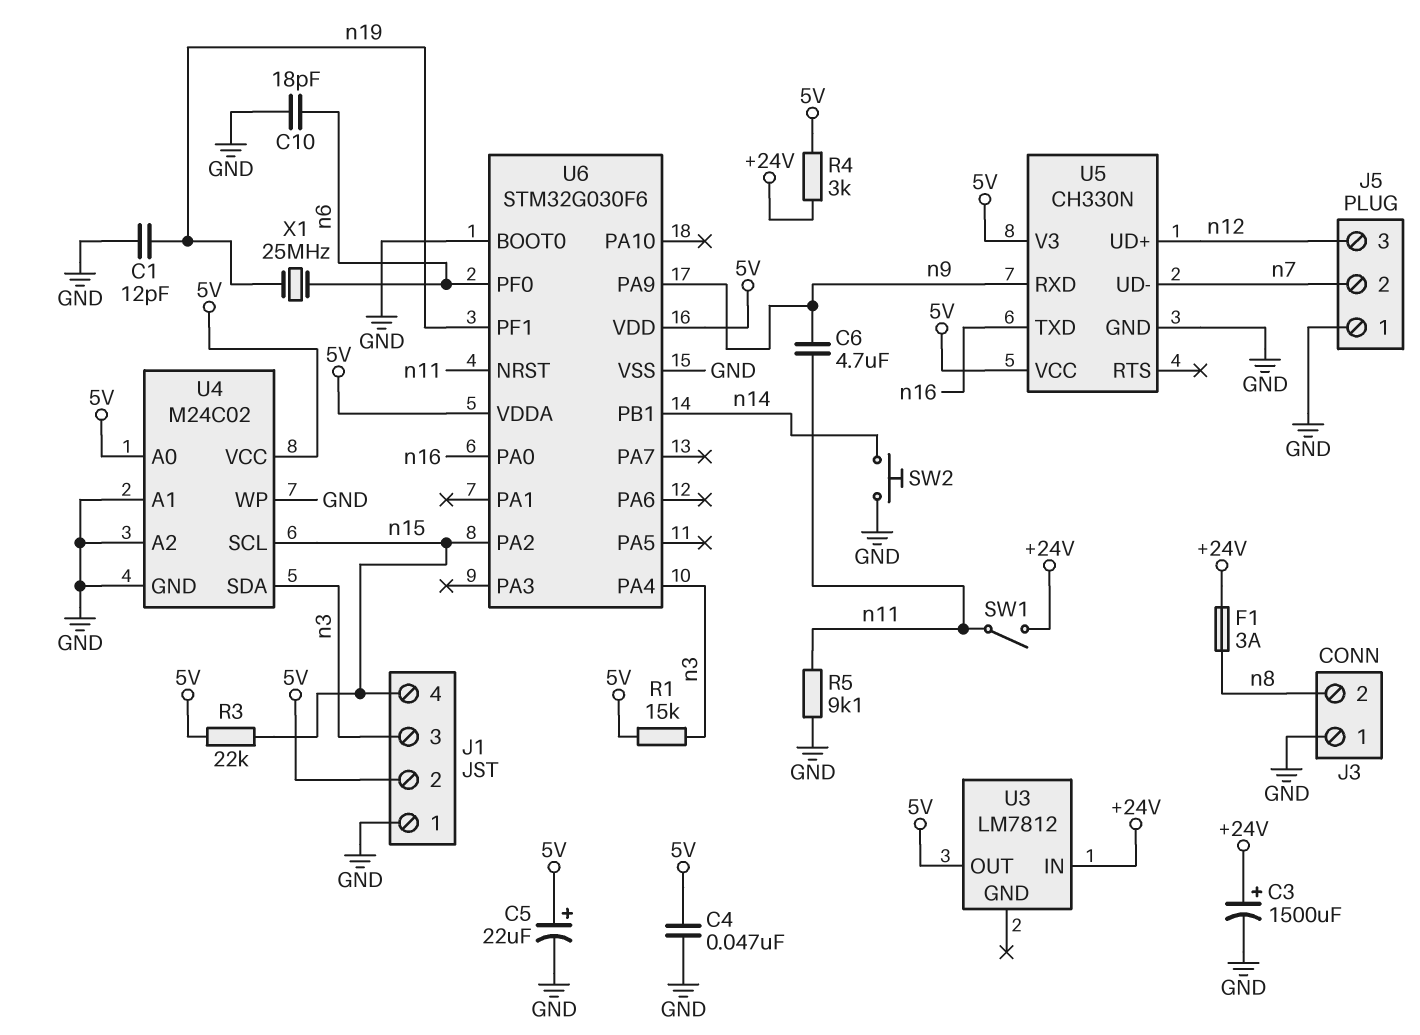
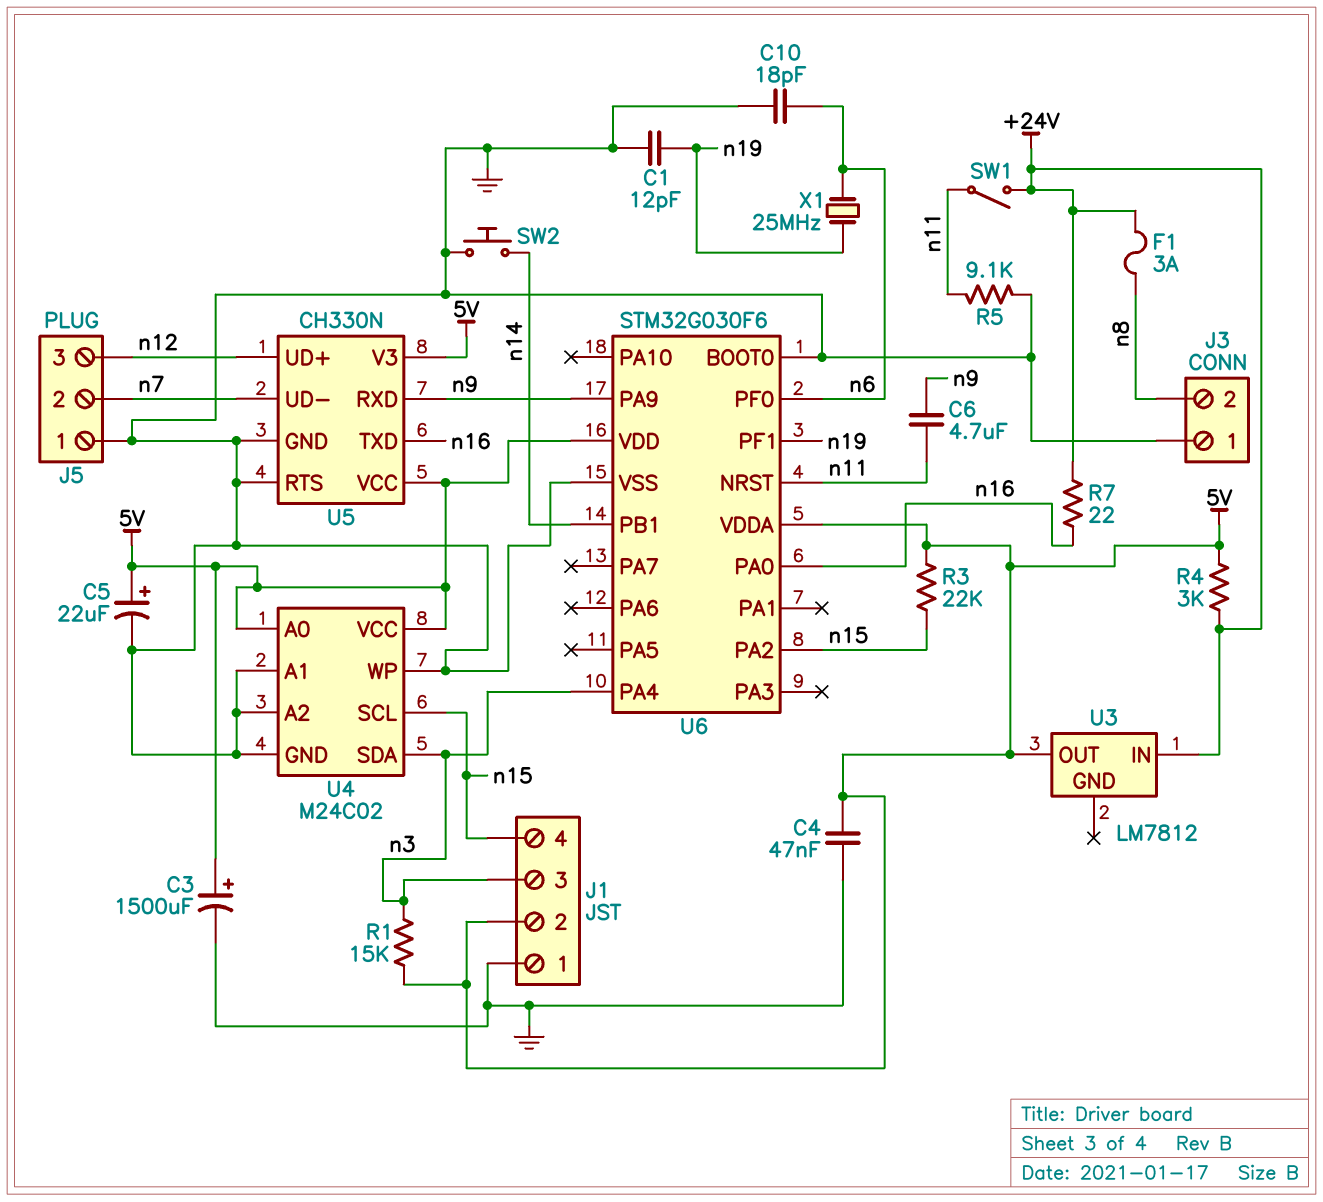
C3: 1500uF (plus +24V, minus GND) -> 1500uF (plus 5V, minus GND)
R7: none -> 22 (+24V, n16)
U5 pin RTS: none -> GND

